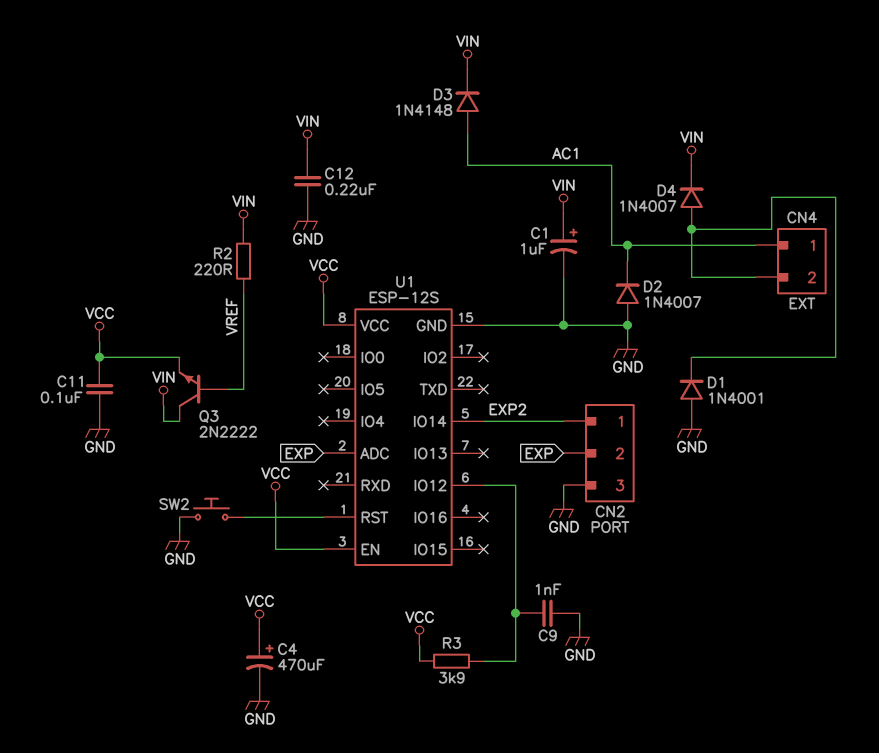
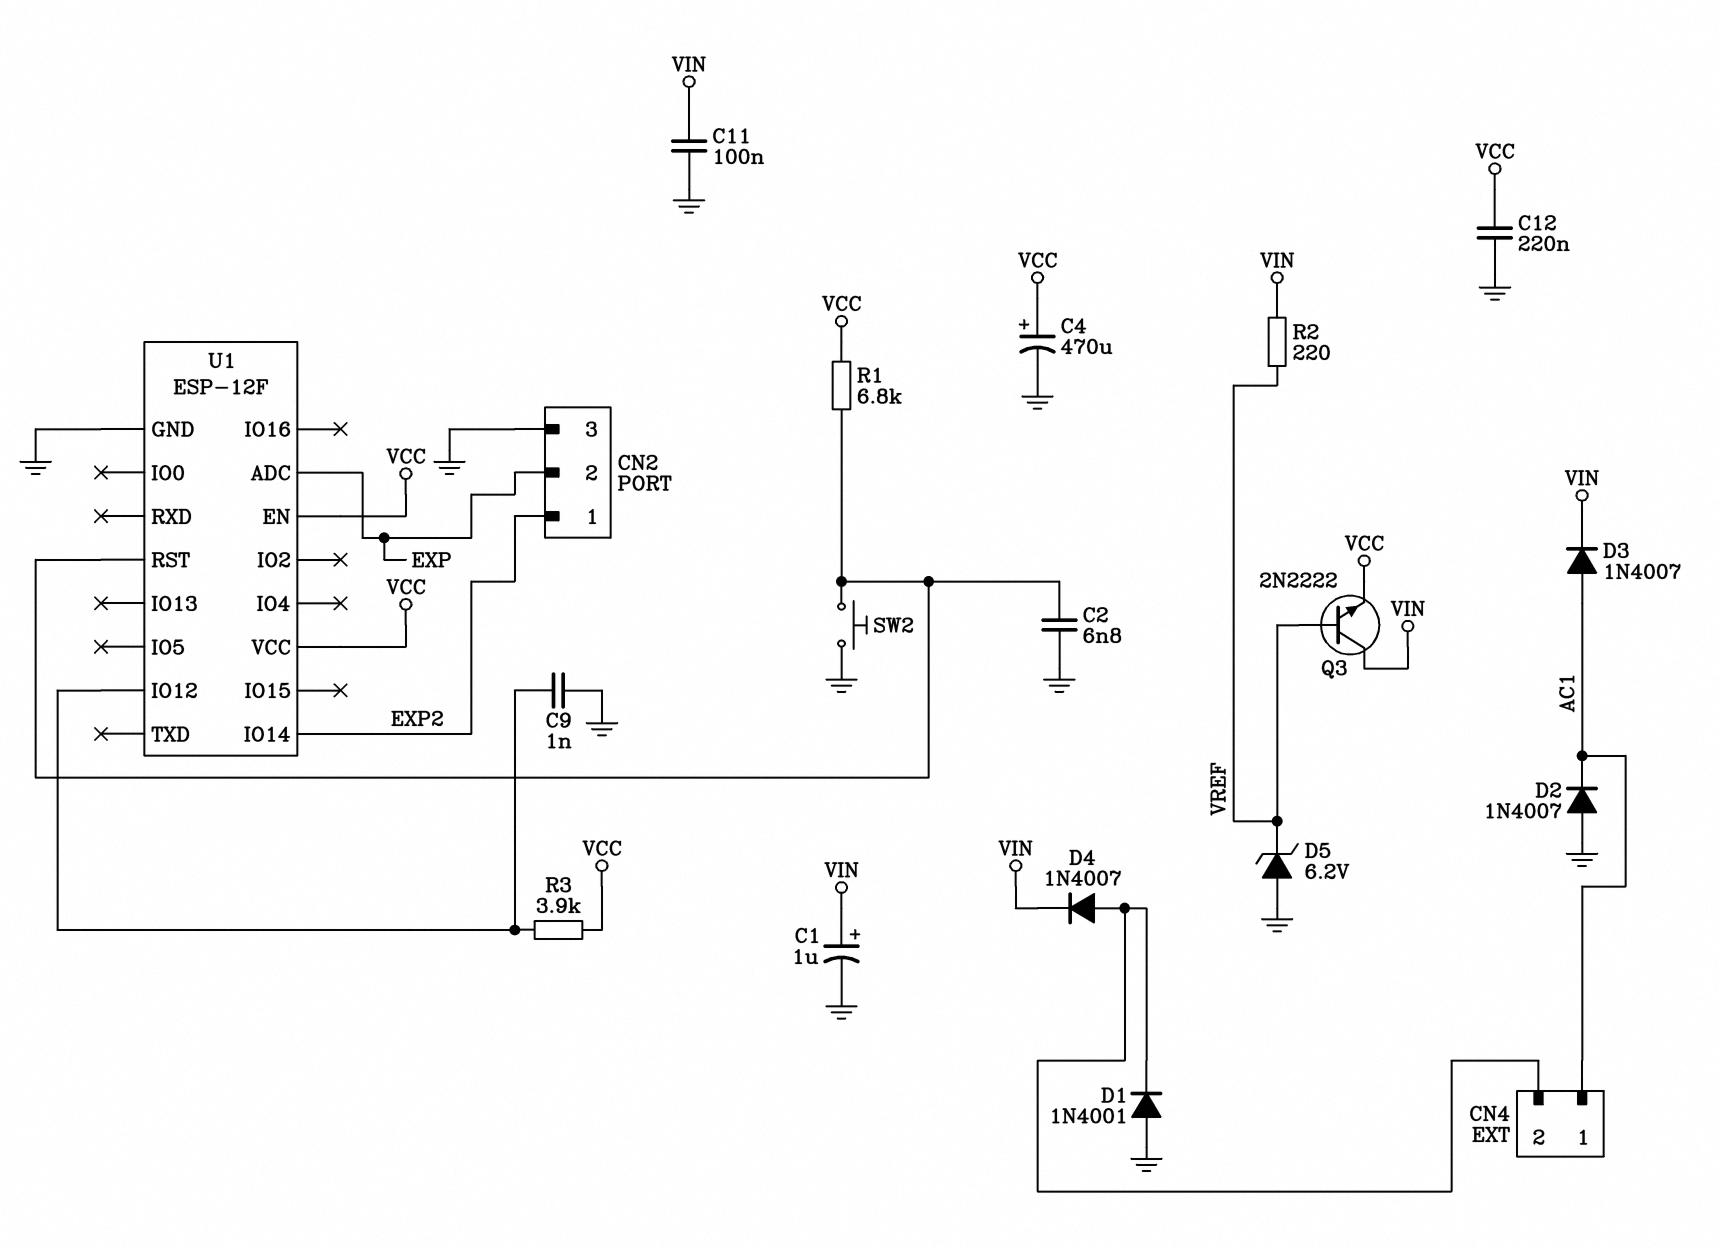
C2: none -> 6.8nF (GND, U1/RST)
C11: 100nF (GND, VCC) -> 100nF (GND, VIN)
C12: 220nF (GND, VIN) -> 220nF (GND, VCC)
D3: diode 1N4148 (A AC1, K VIN) -> diode 1N4007 (A AC1, K VIN)
D5: none -> zener 6.2V (A GND, K VREF)
R1: none -> 6.8k (U1/RST, VCC)
U1: ESP-12S -> ESP-12F

